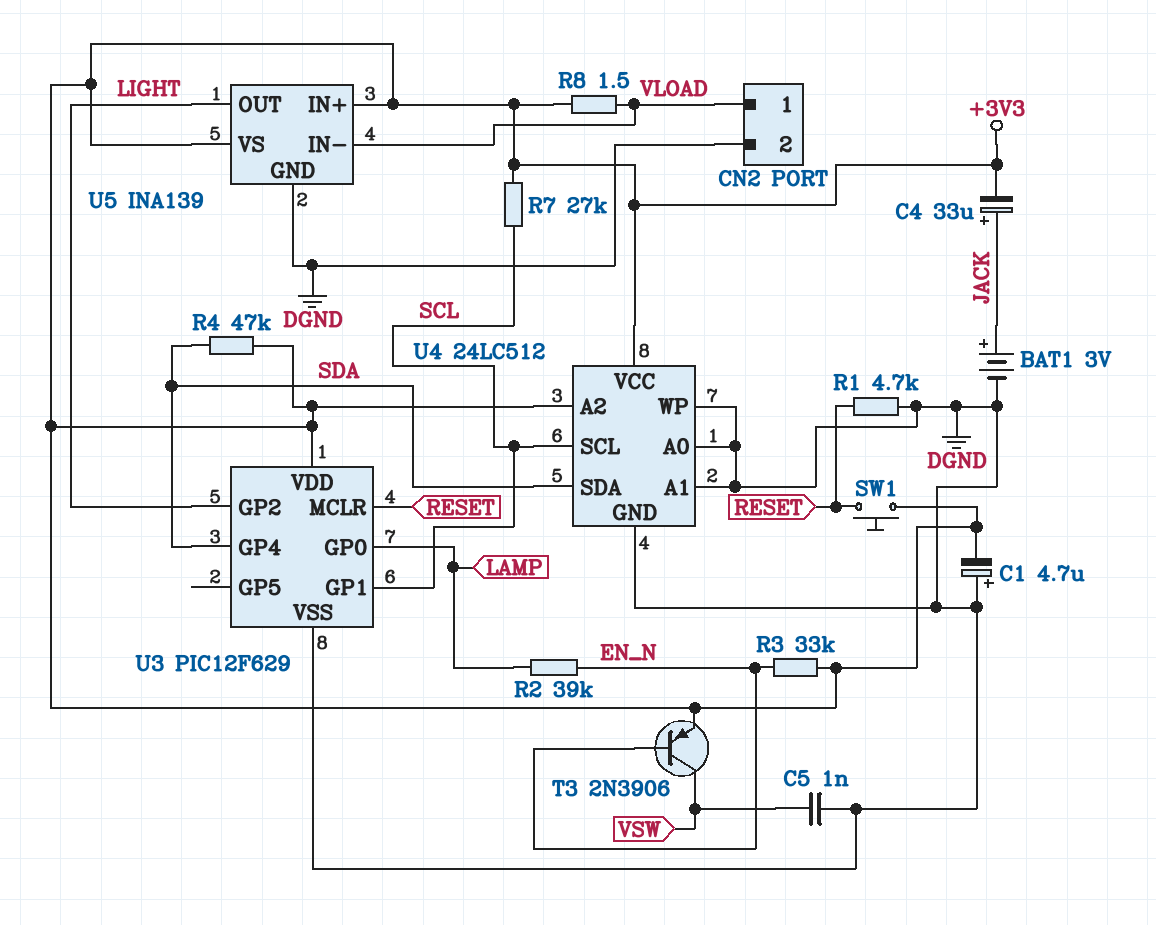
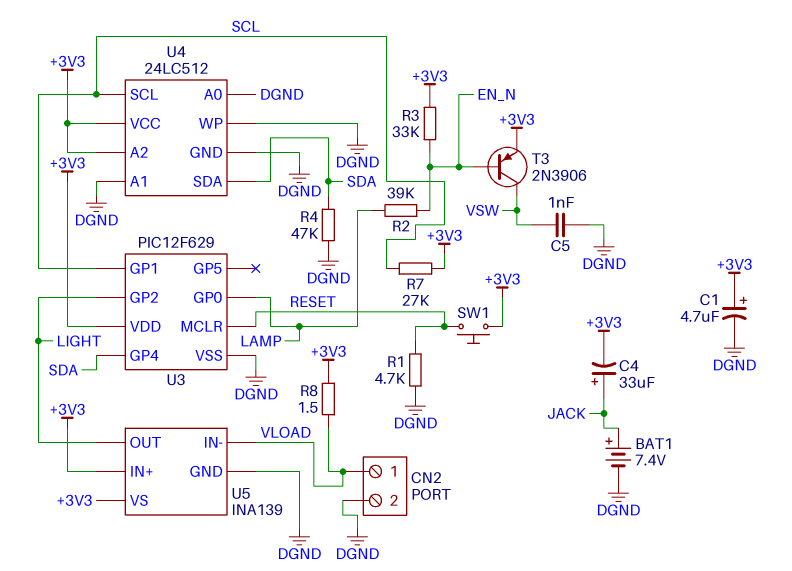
BAT1: 3V (plus JACK, minus DGND) -> 7.4V (plus JACK, minus DGND)
C1: 4.7uF (plus DGND, minus +3V3) -> 4.7uF (plus +3V3, minus DGND)
R4: 47k (+3V3, SDA) -> 47k (DGND, SDA)

